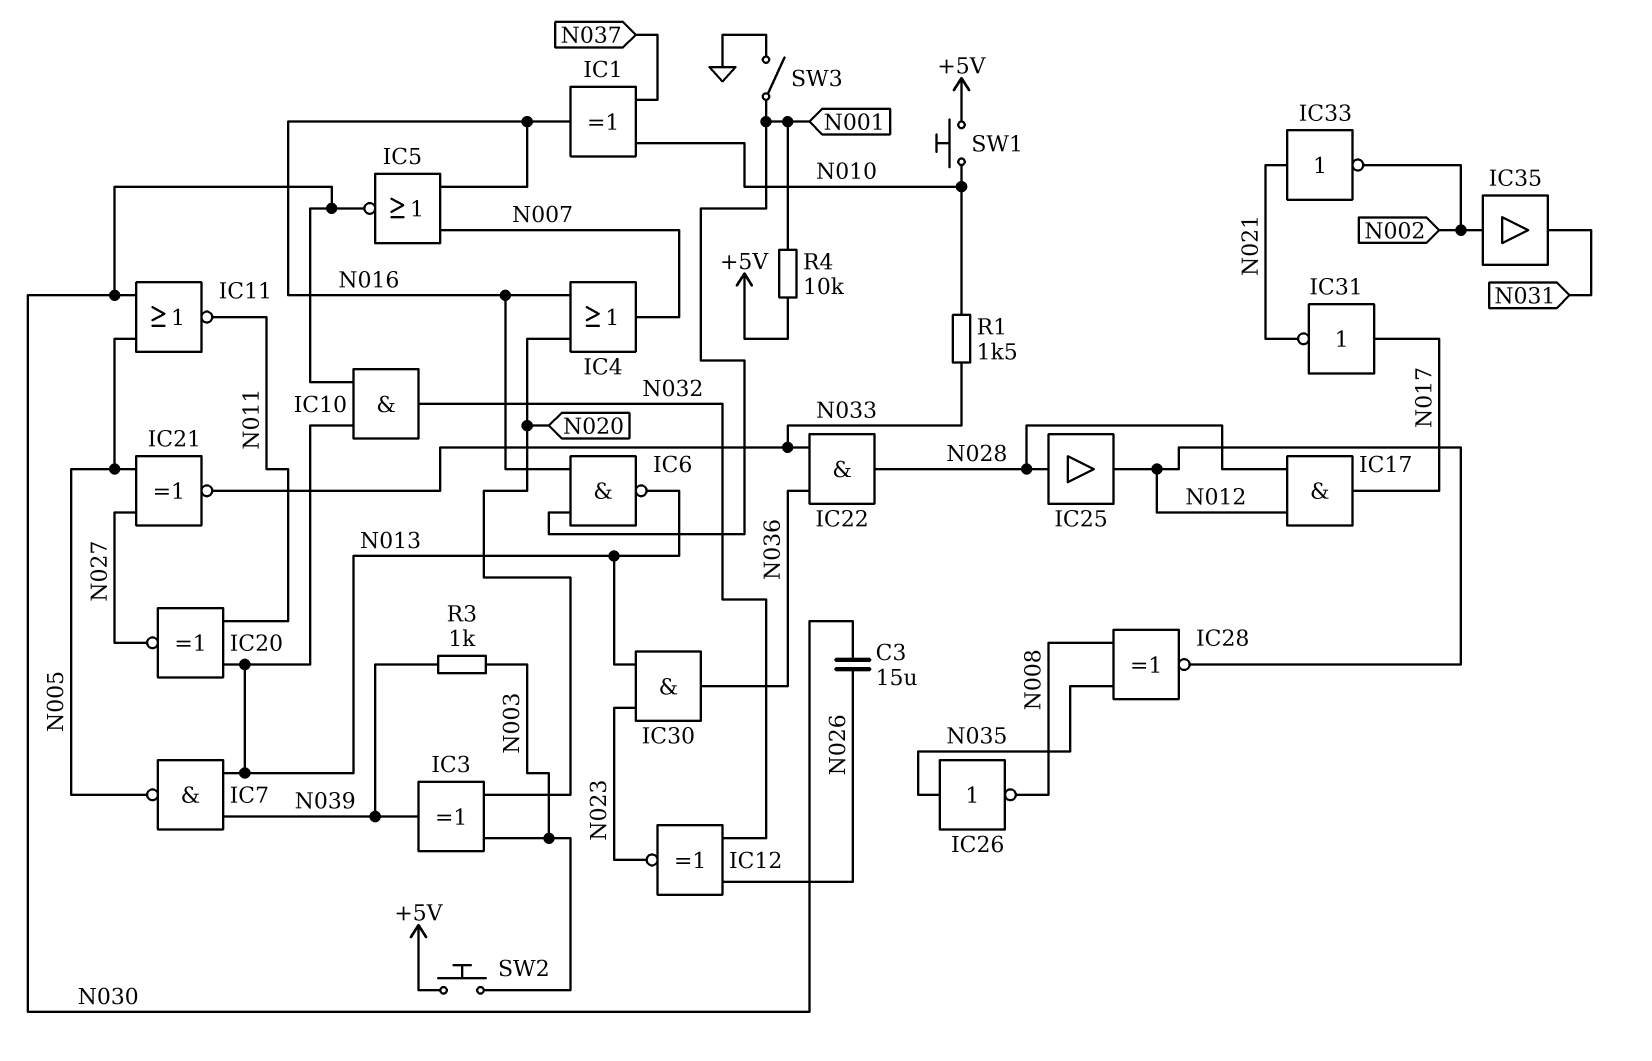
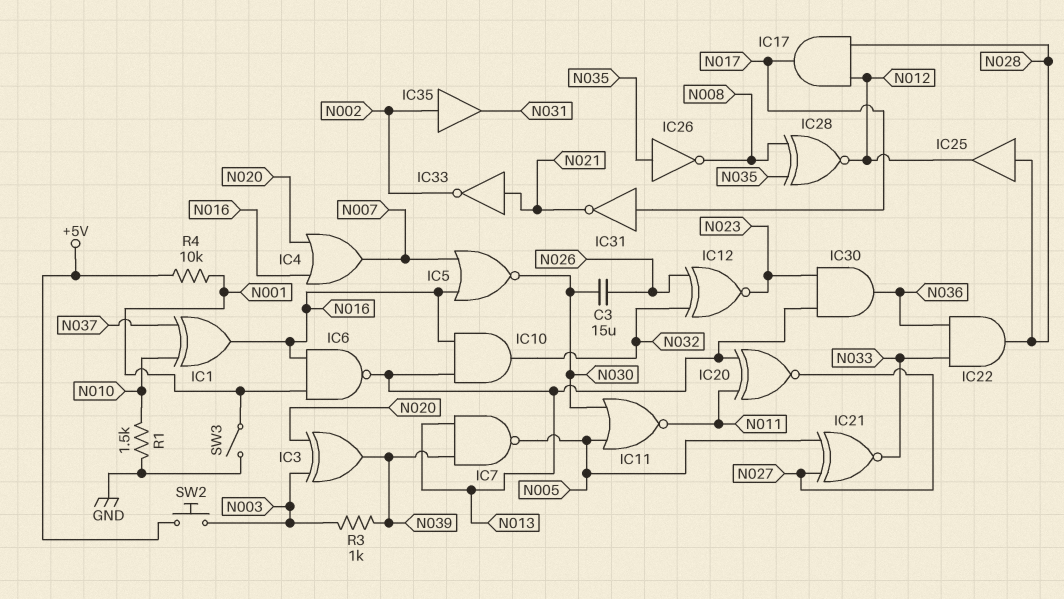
IC10: AND (in N013, in N030, out N032) -> AND (in N013, in N016, out N032)
R1: 1.5k (N010, N033) -> 1.5k (GND, N010)
SW1: button (+5V, N010) -> none

